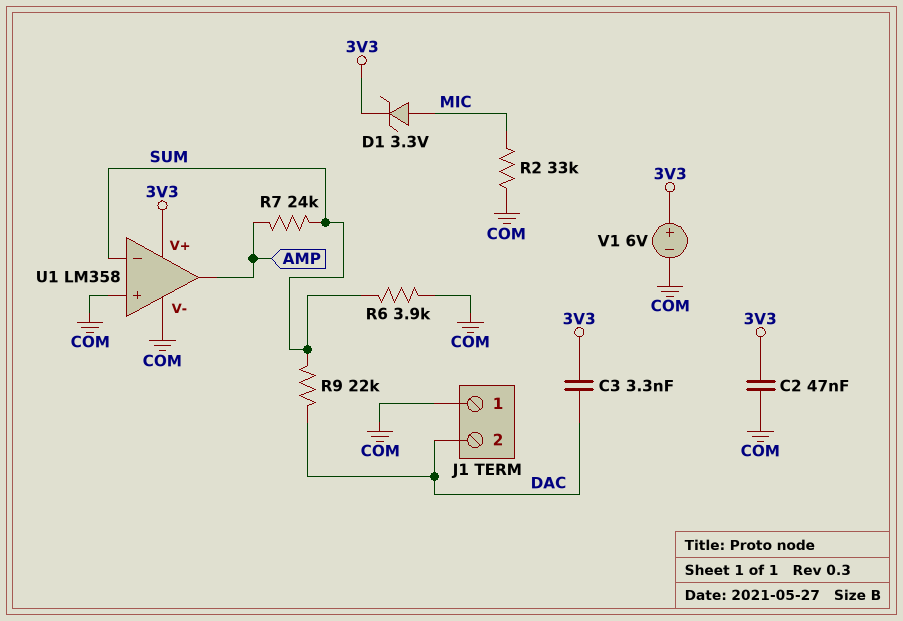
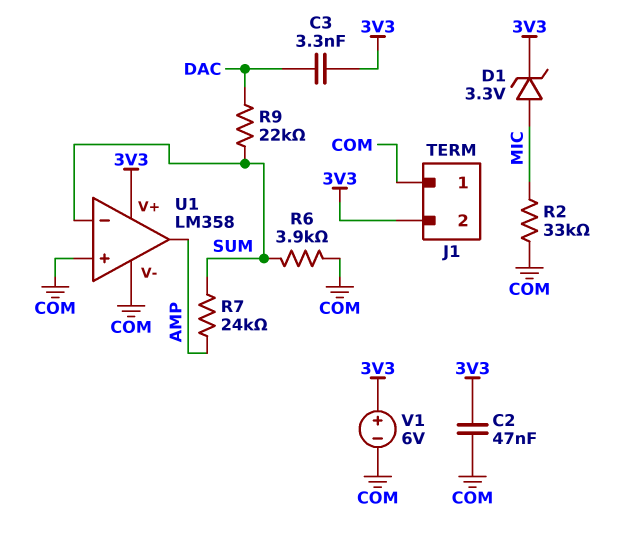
J1 pin 2: DAC -> 3V3

